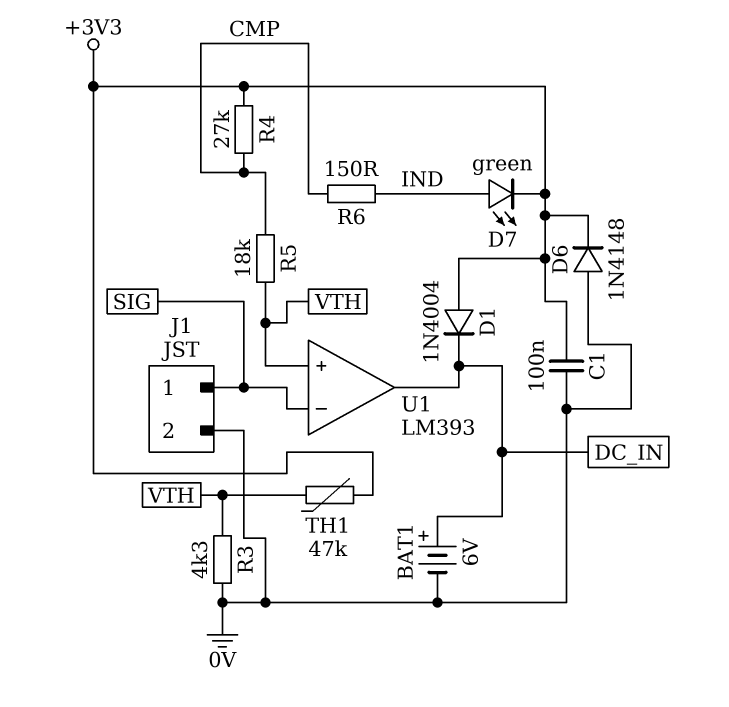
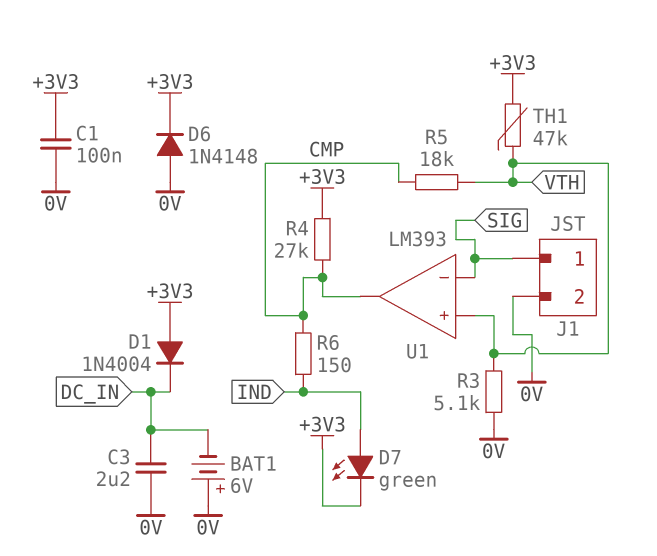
BAT1: 6V (plus DC_IN, minus 0V) -> 6V (plus 0V, minus DC_IN)
C3: none -> 2.2uF (0V, DC_IN)
R3: 4.3k (0V, VTH) -> 5.1k (0V, VTH)
U1 pin out: DC_IN -> CMP

